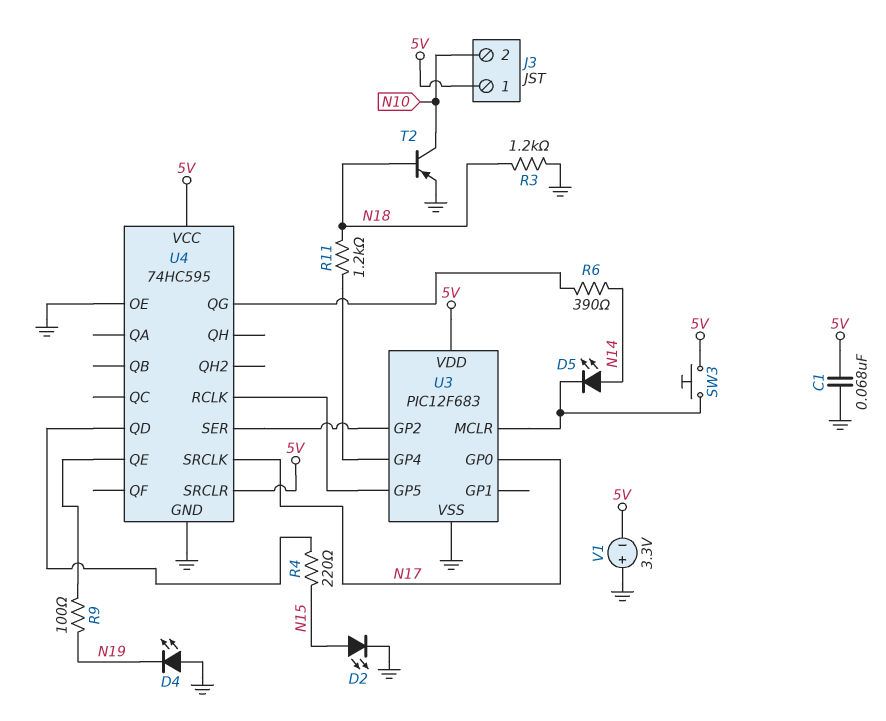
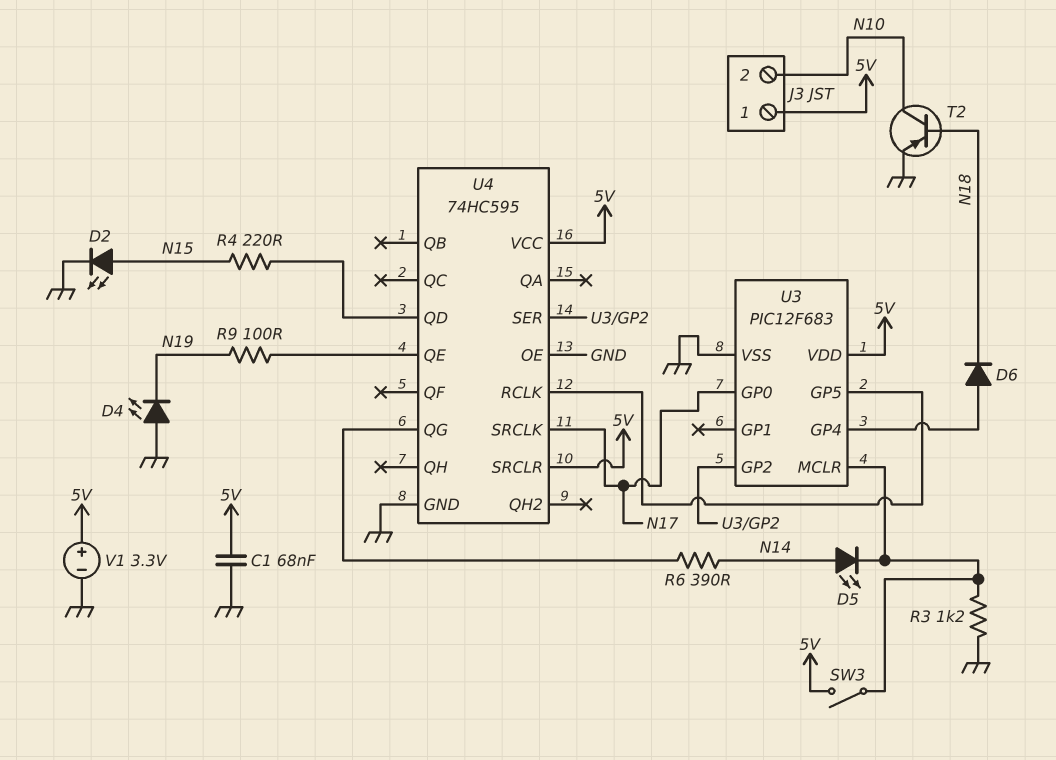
D6: none -> diode (A U3/GP4, K N18)
R3: 1.2k (GND, N18) -> 1.2k (GND, U3/MCLR)
R11: 1.2k (N18, U3/GP4) -> none
SW3: button (5V, U3/MCLR) -> switch (5V, U3/MCLR)
V1: 3.3V (plus GND, minus 5V) -> 3.3V (plus 5V, minus GND)

